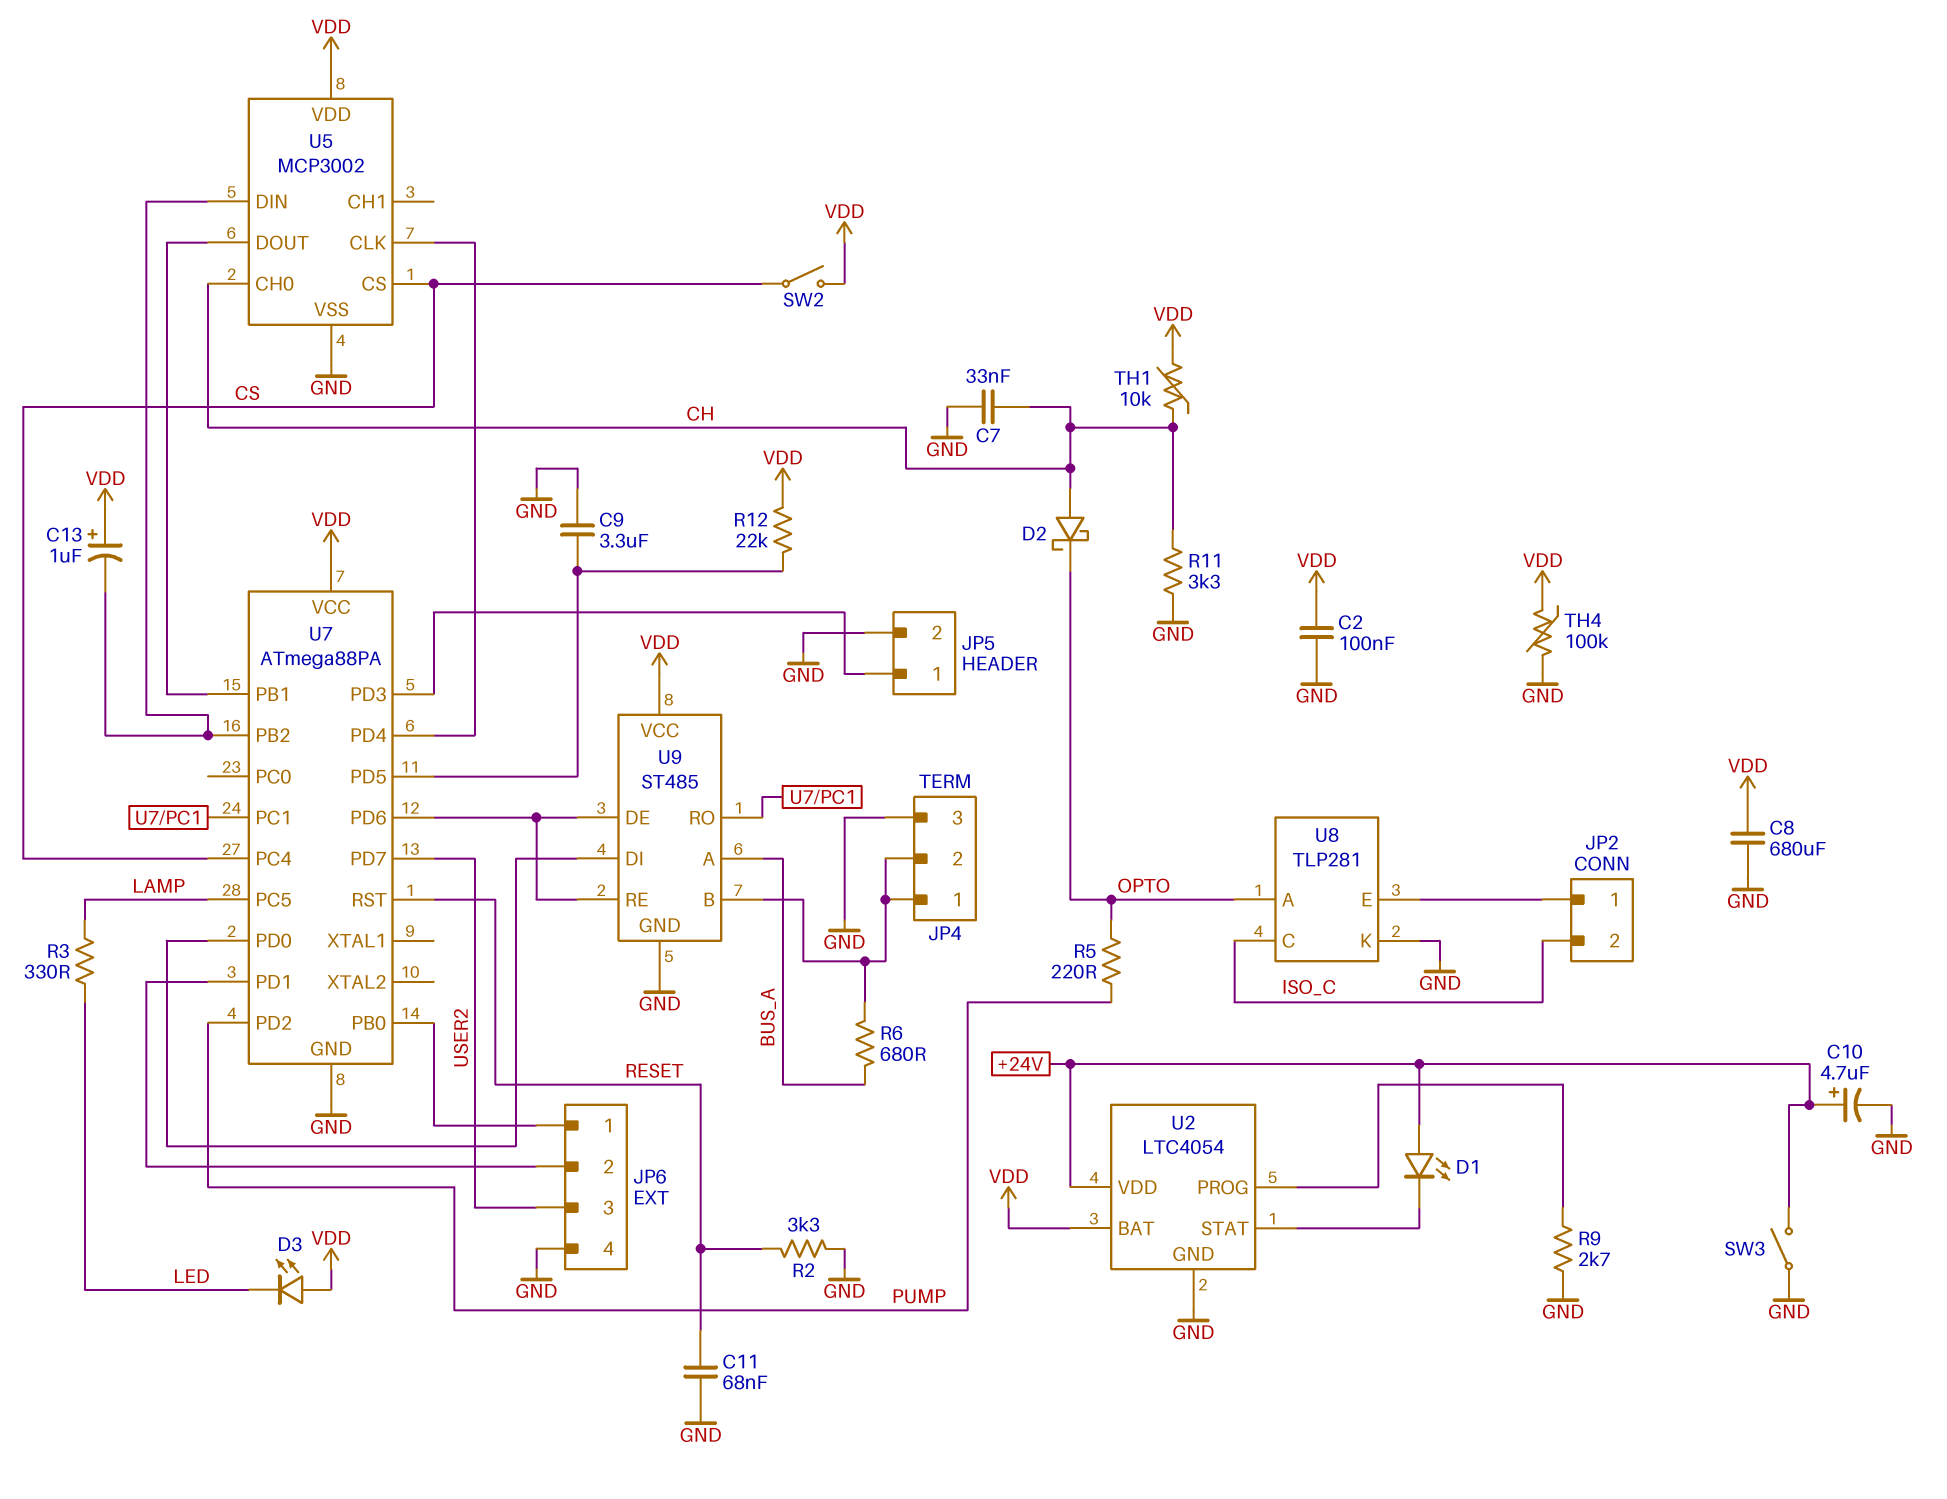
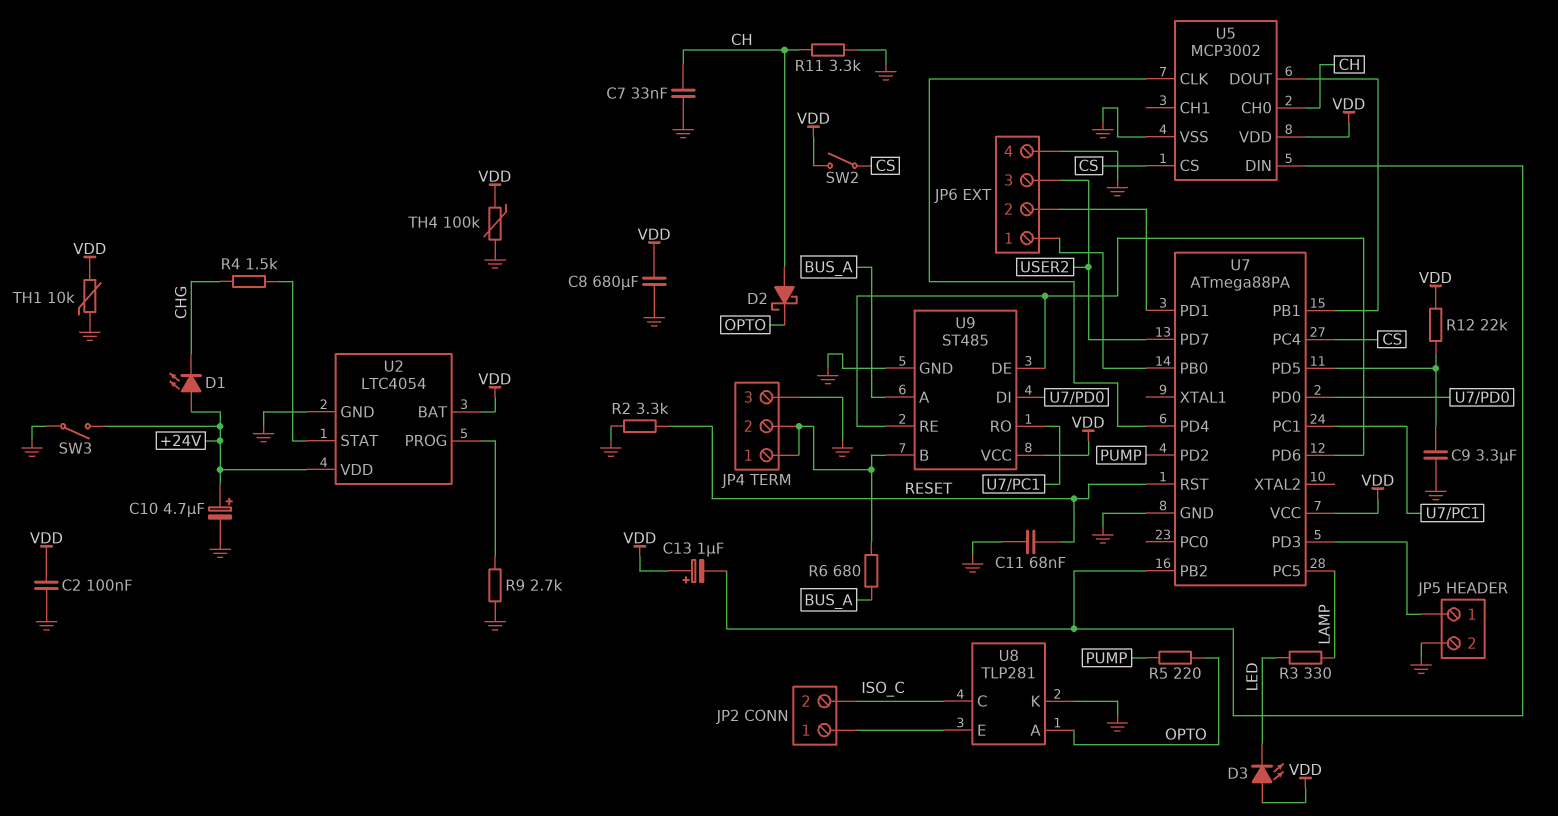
D1: LED (A +24V, K U2/STAT) -> LED (A +24V, K CHG)
R4: none -> 1.5k (CHG, U2/STAT)
TH1: 10k (CH, VDD) -> 10k (GND, VDD)

